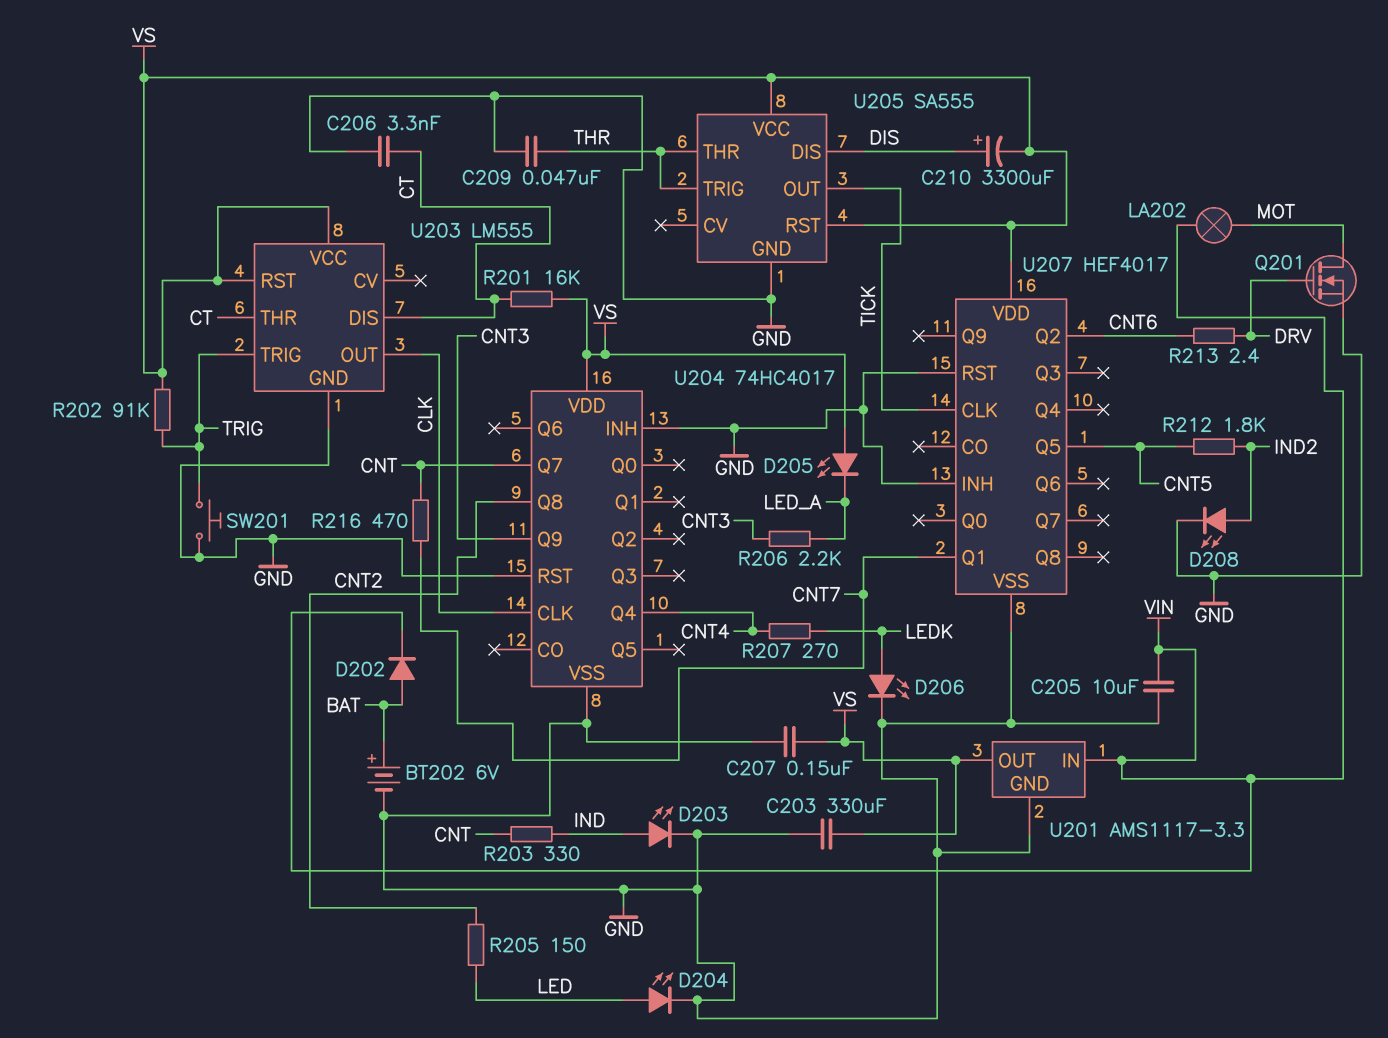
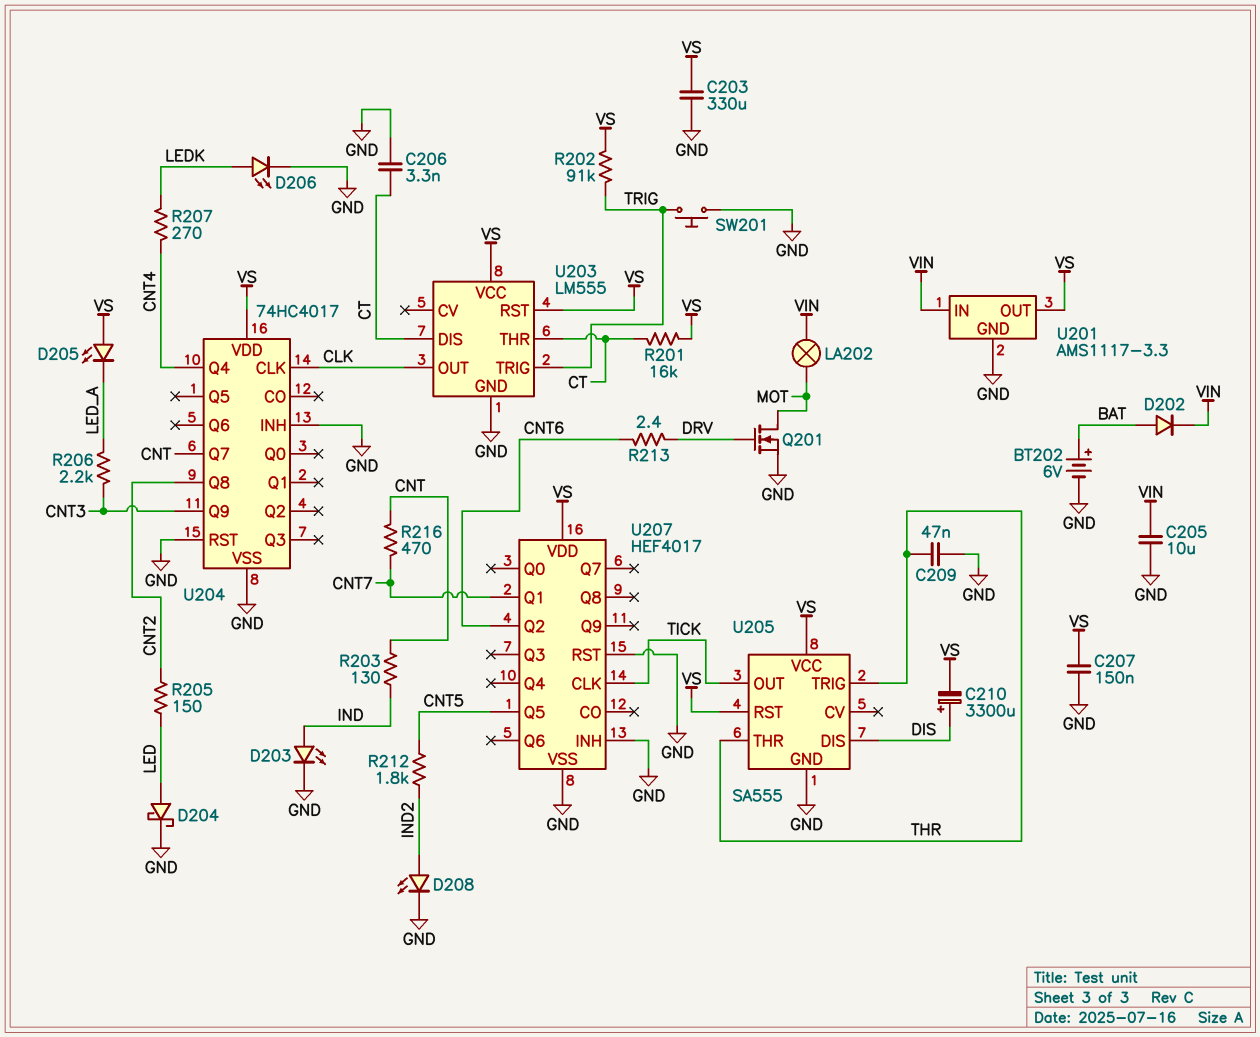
D204: LED (A LED, K GND) -> schottky (A LED, K GND)
R203: 330 (CNT, IND) -> 130 (CNT, IND)

